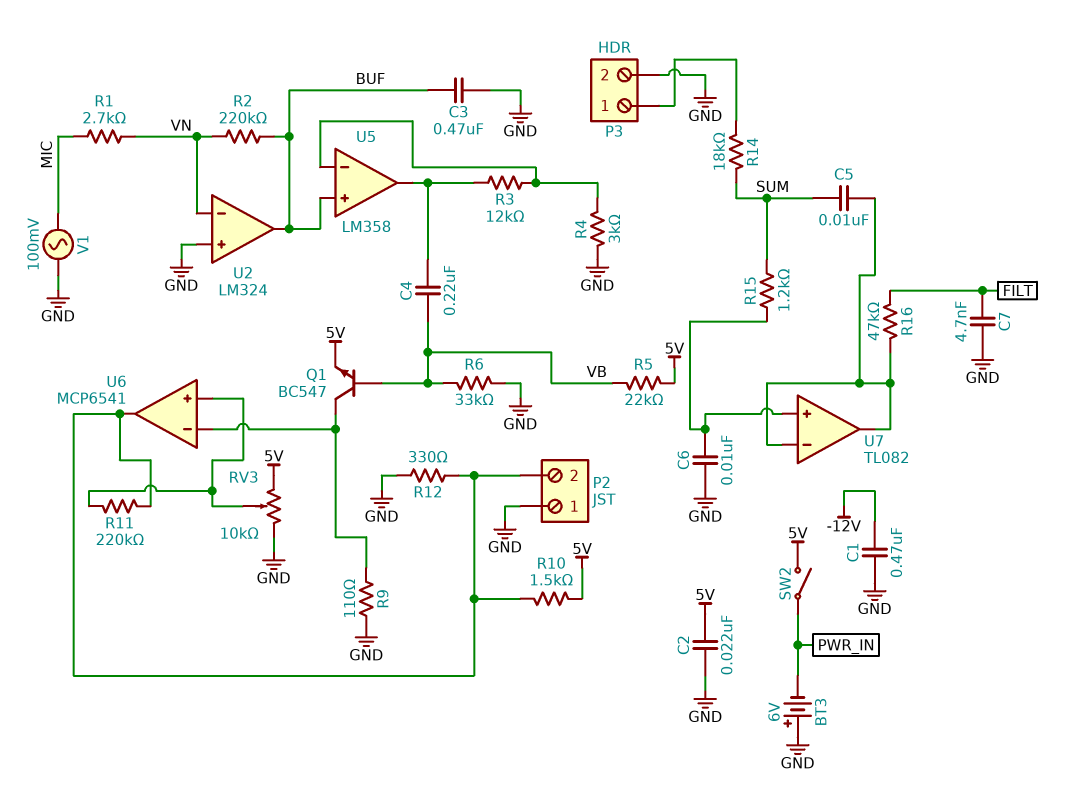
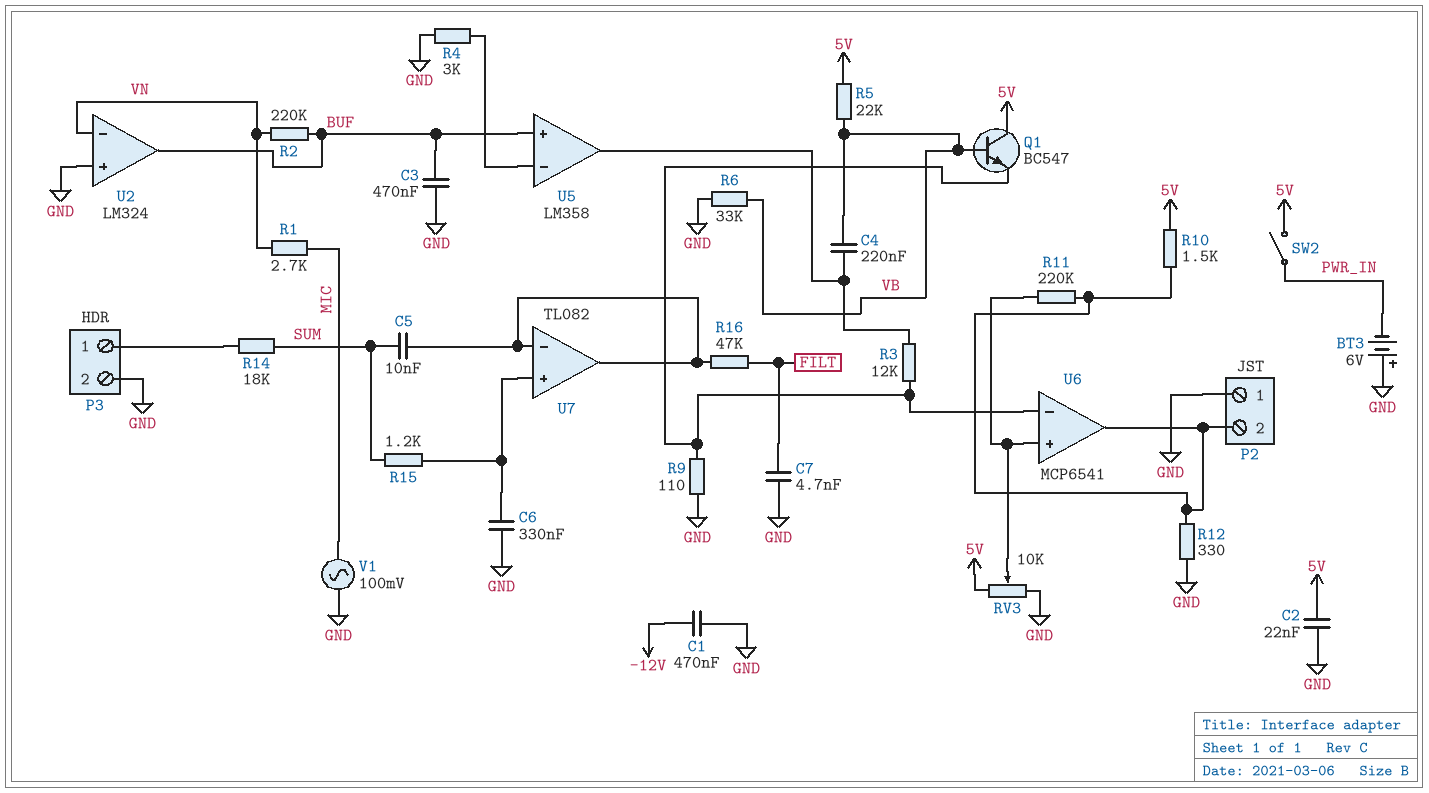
C6: 10nF (GND, U7/in+) -> 330nF (GND, U7/in+)
Q1: NPN BC547 (B VB, C U6/in-, E 5V) -> NPN BC547 (B VB, C 5V, E U6/in-)
R3: 12k (U5/in-, U5/out) -> 12k (U5/out, U6/in-)

